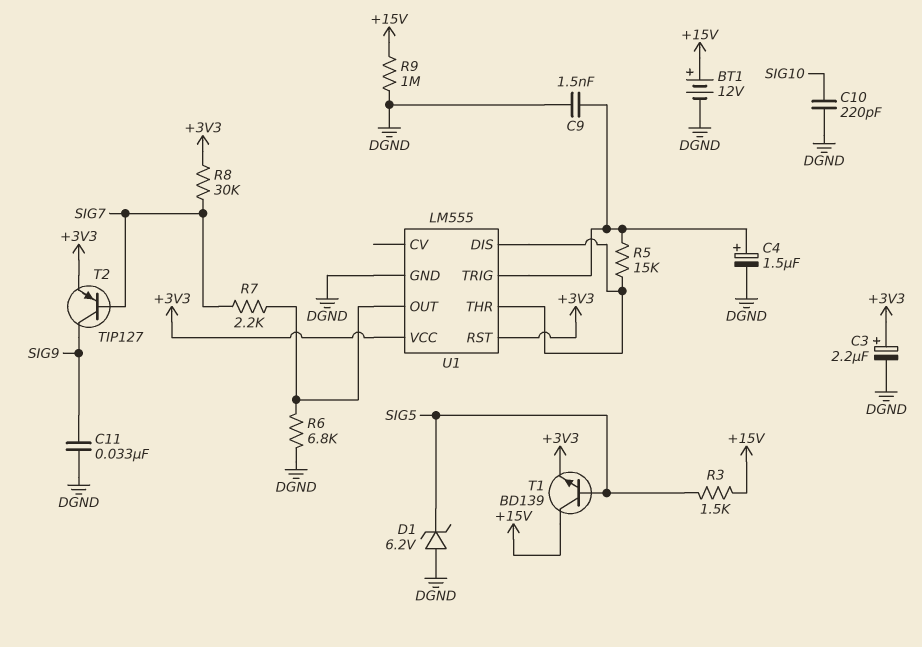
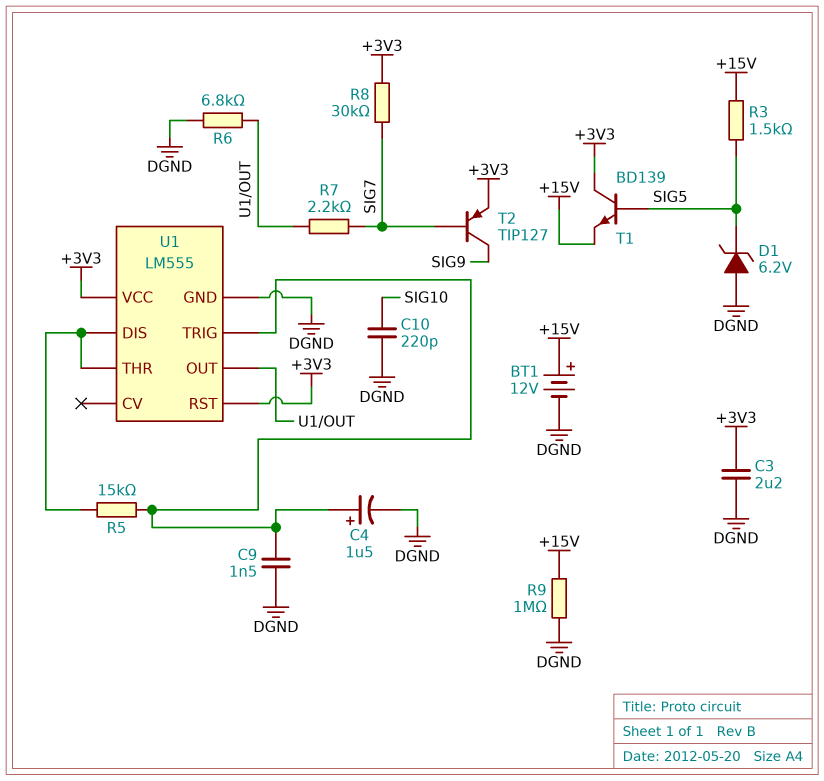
C3: 2.2uF (plus +3V3, minus DGND) -> 2.2uF (+3V3, DGND)
C11: 33nF (DGND, SIG9) -> none
T1: NPN BD139 (B SIG5, C +15V, E +3V3) -> NPN BD139 (B SIG5, C +3V3, E +15V)

